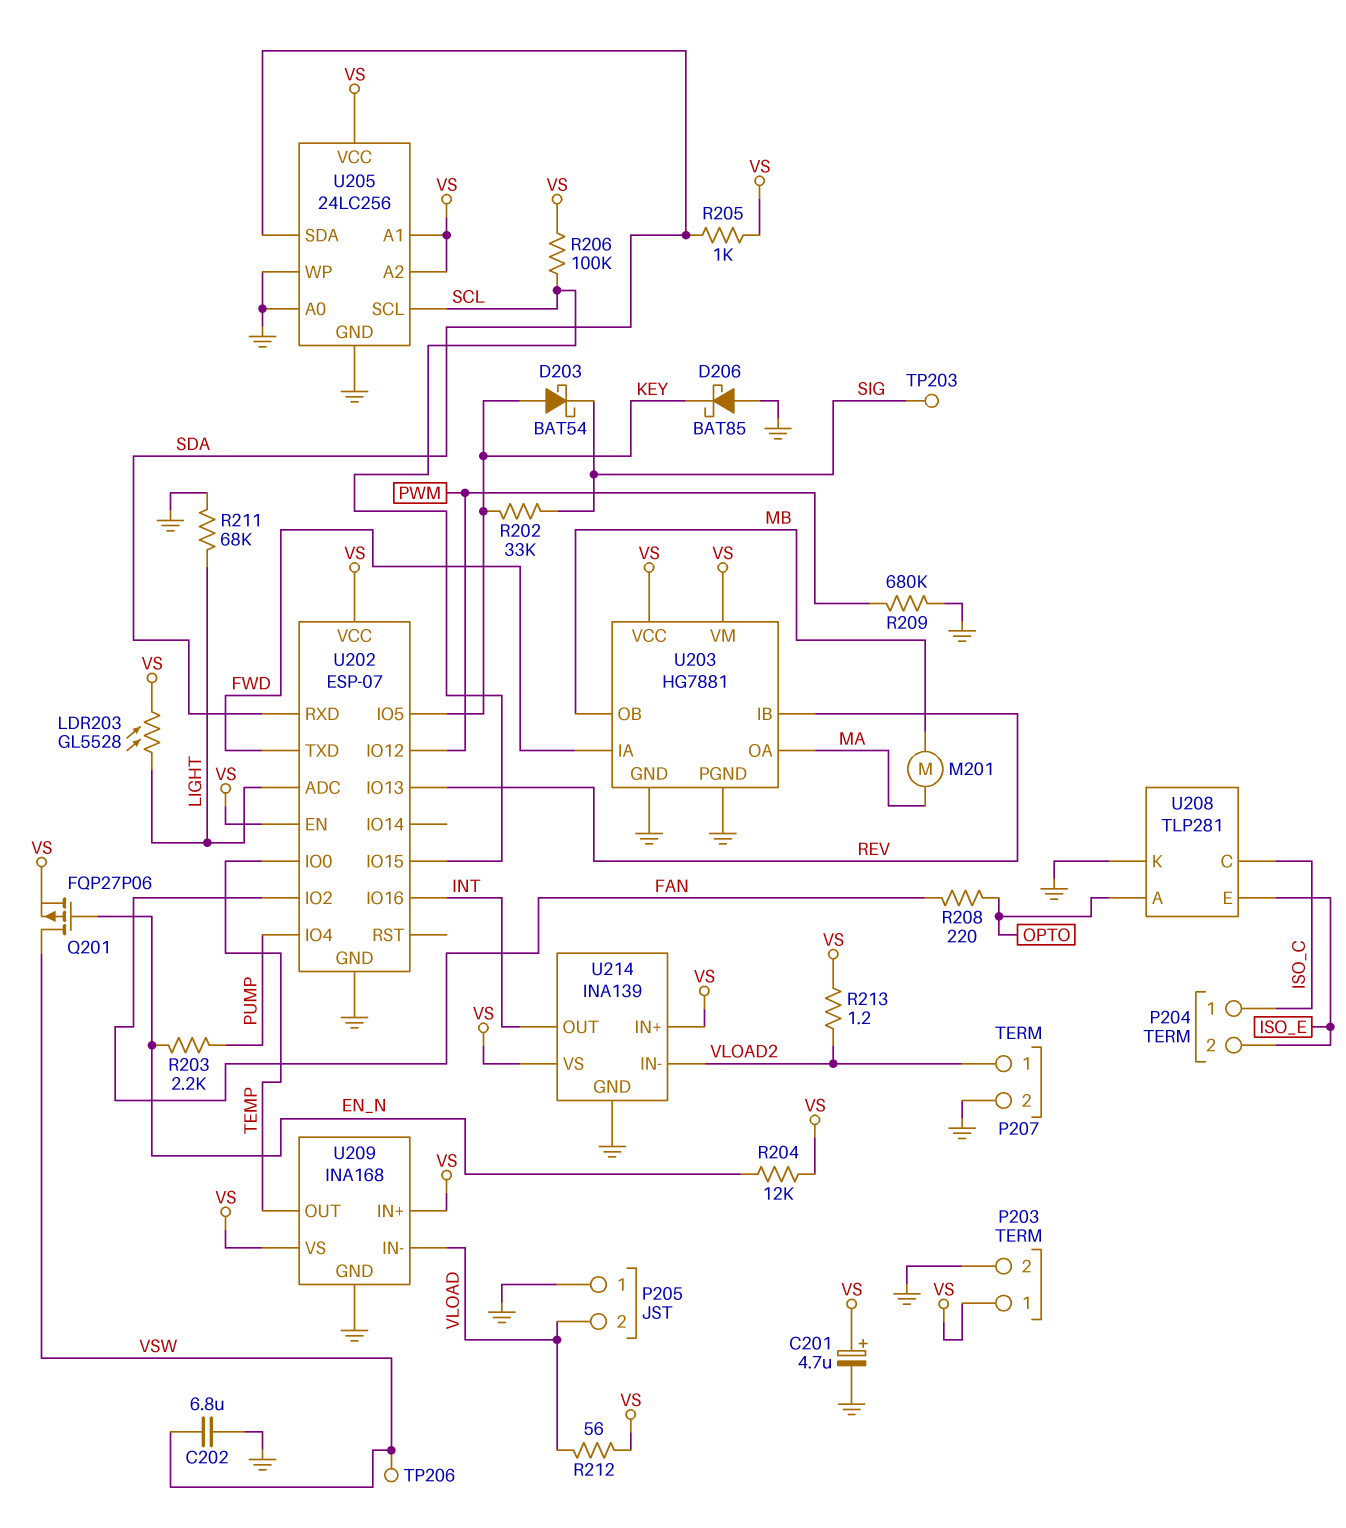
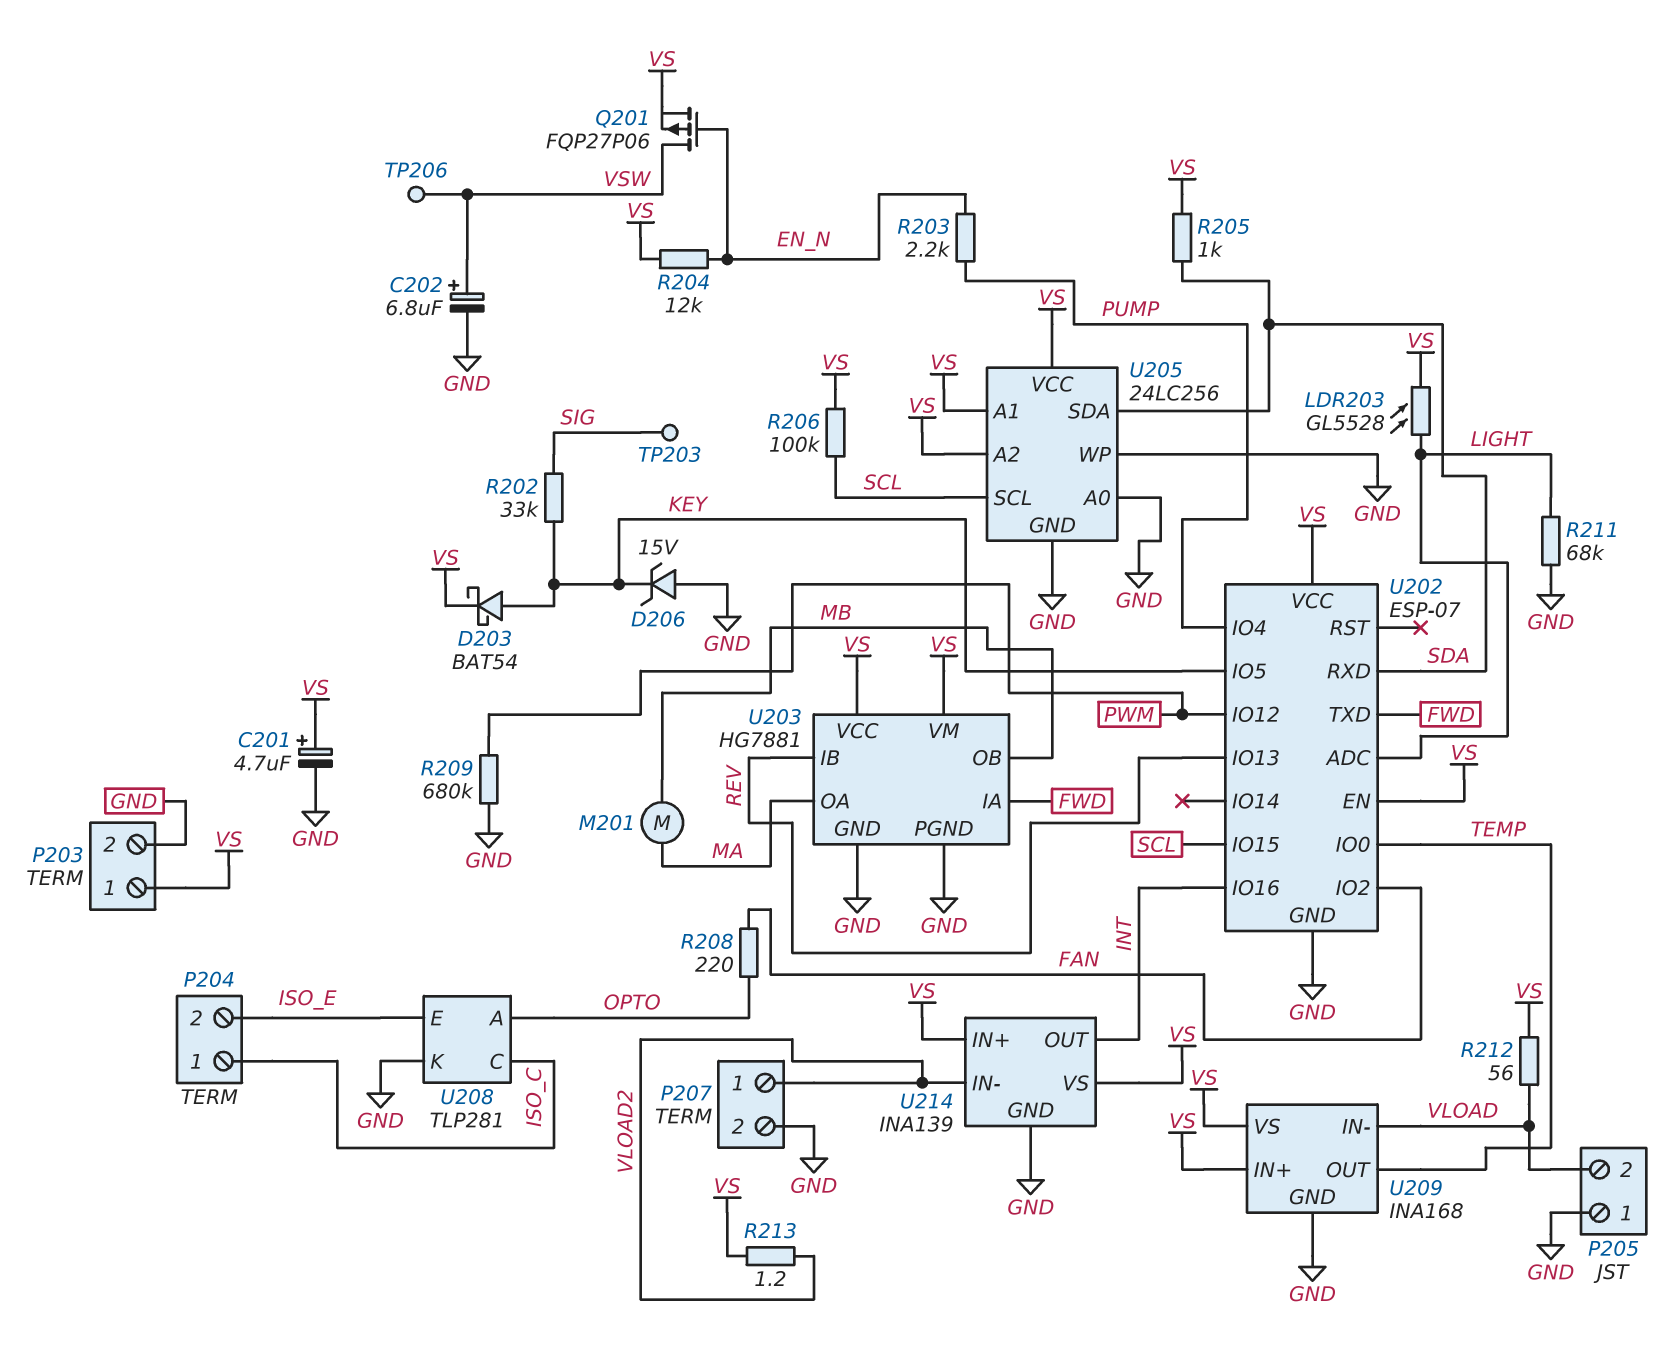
C202: 6.8uF (GND, VSW) -> 6.8uF (plus VSW, minus GND)
D203: schottky BAT54 (A KEY, K SIG) -> schottky BAT54 (A KEY, K VS)
D206: schottky BAT85 (A GND, K KEY) -> zener 15V (A GND, K KEY)

